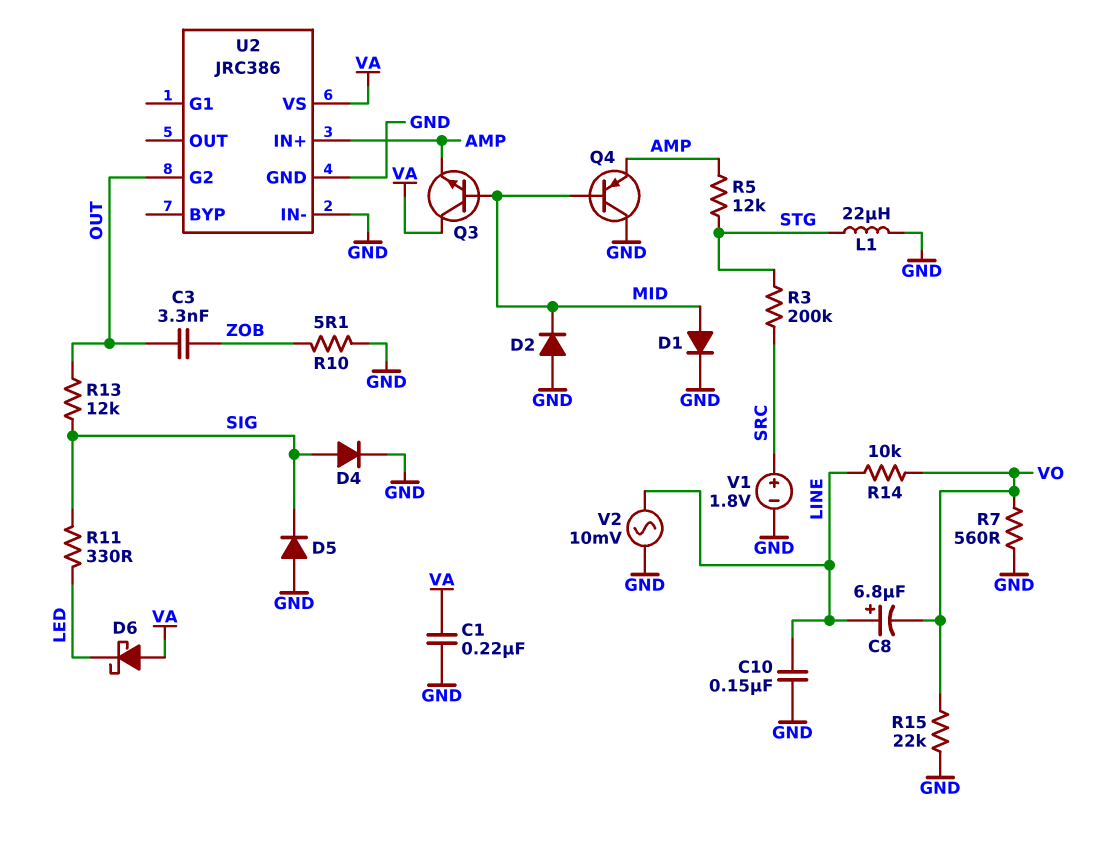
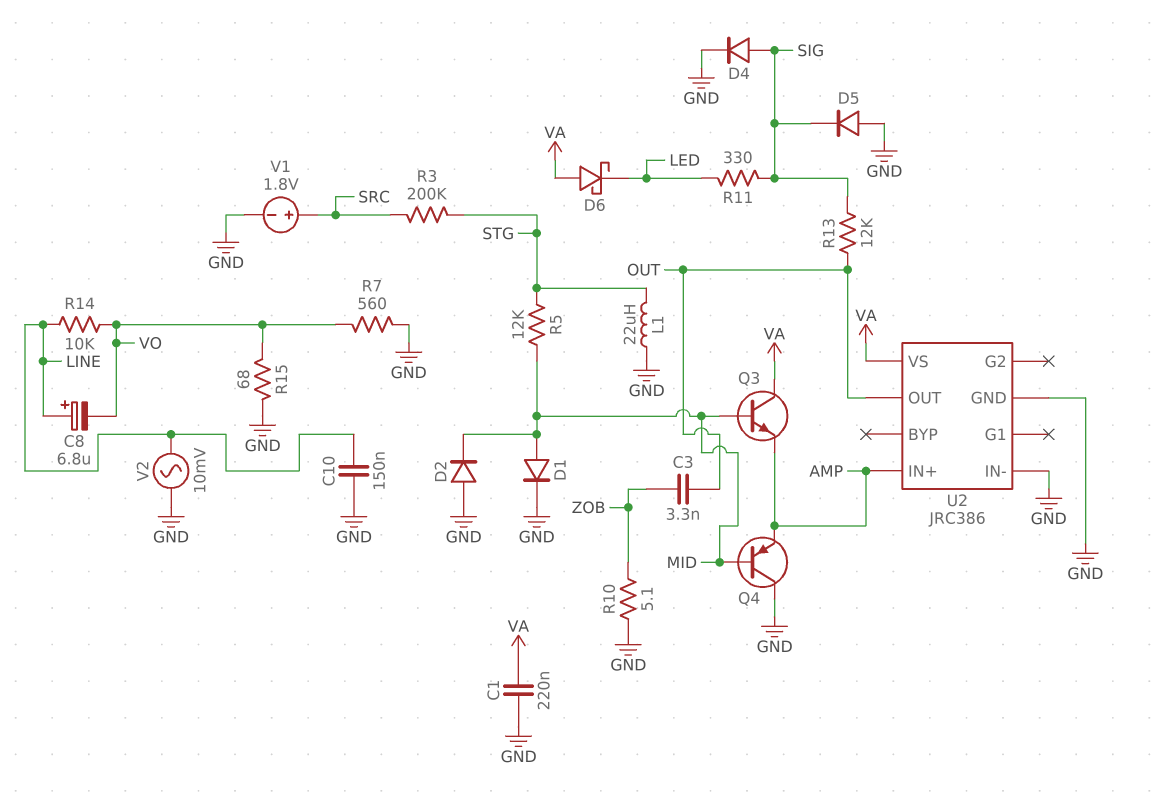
R5: 12k (AMP, STG) -> 12k (MID, STG)
R15: 22k (GND, VO) -> 68 (GND, VO)
U2 pin G2: OUT -> none
U2 pin OUT: none -> OUT

